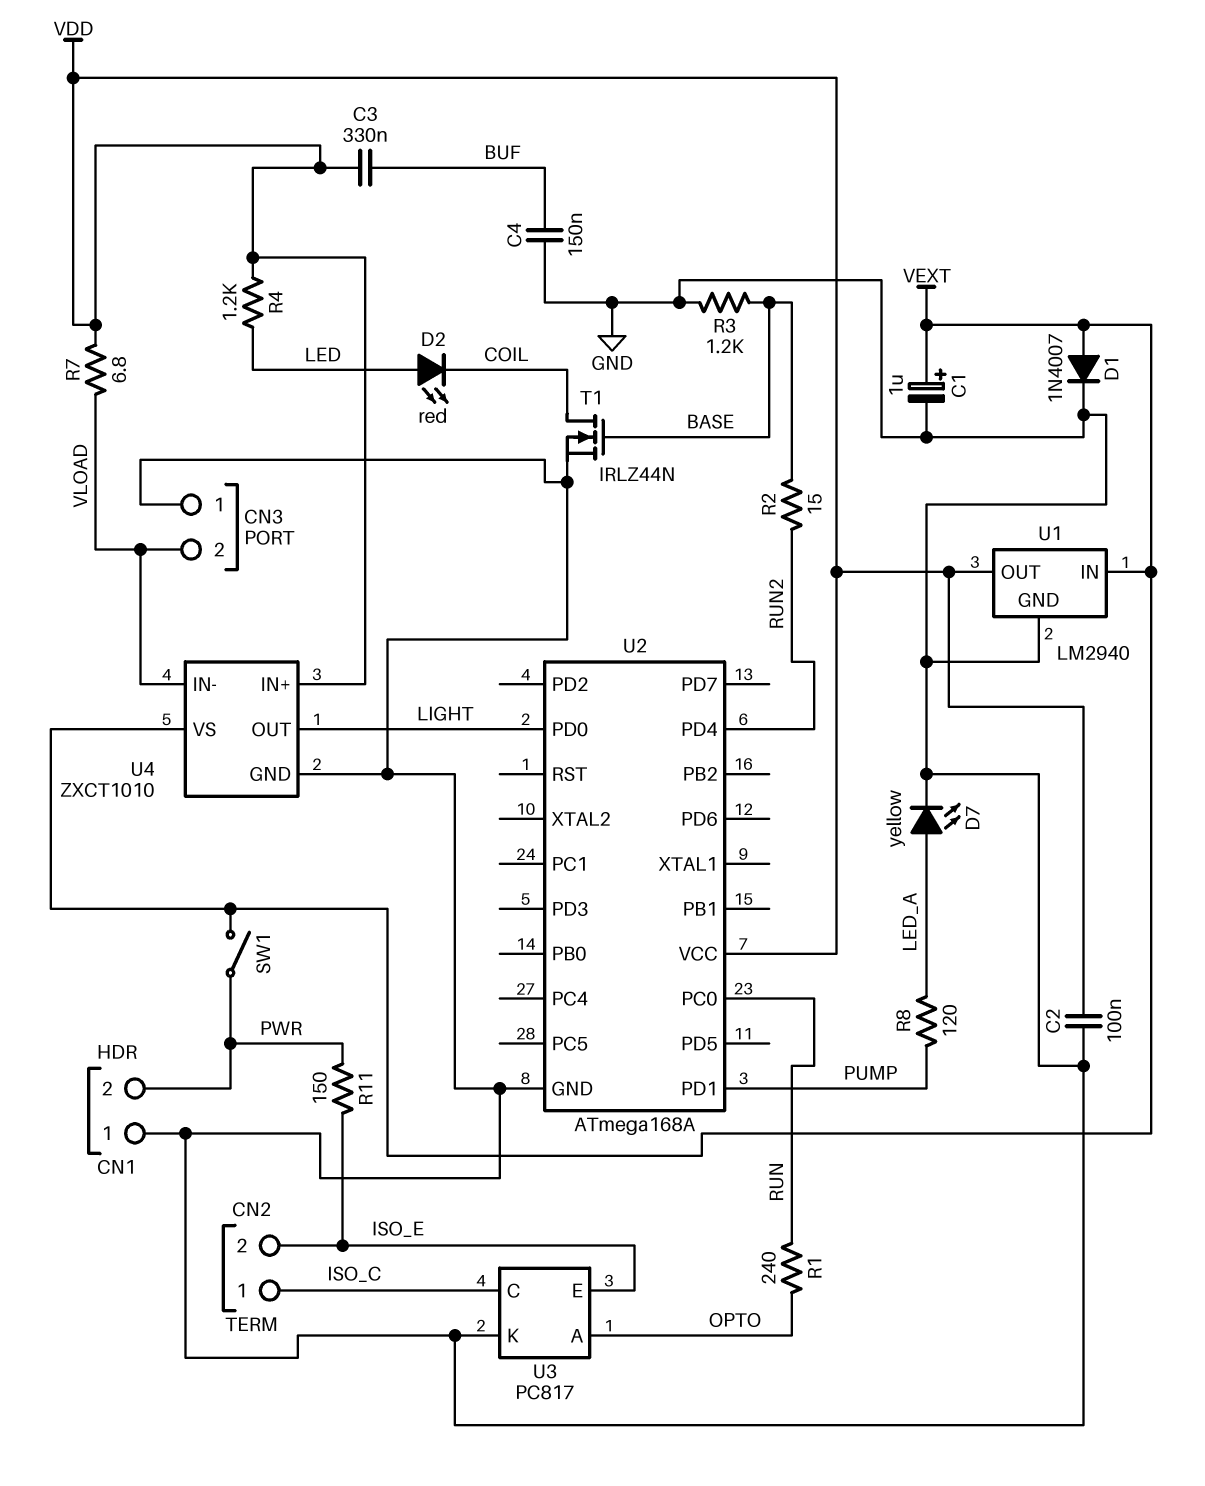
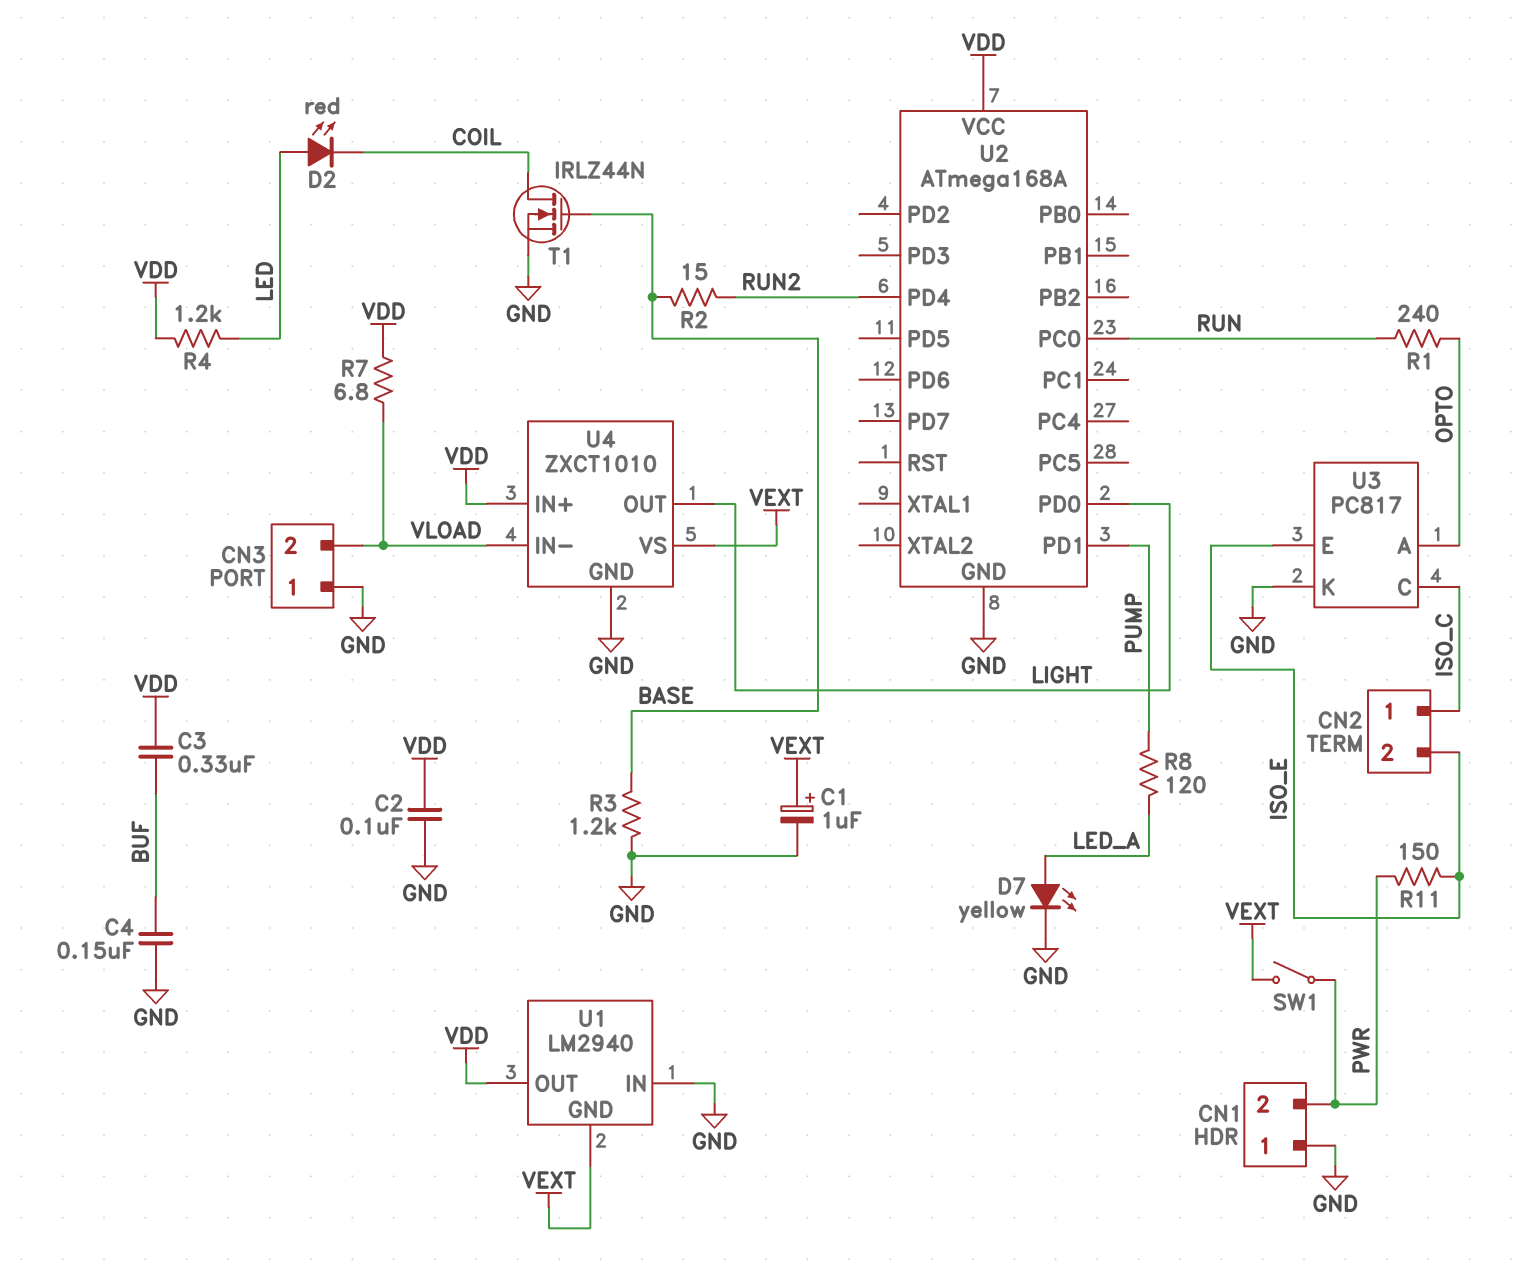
D1: diode 1N4007 (A VEXT, K GND) -> none
U1 pin GND: GND -> VEXT
U1 pin IN: VEXT -> GND

